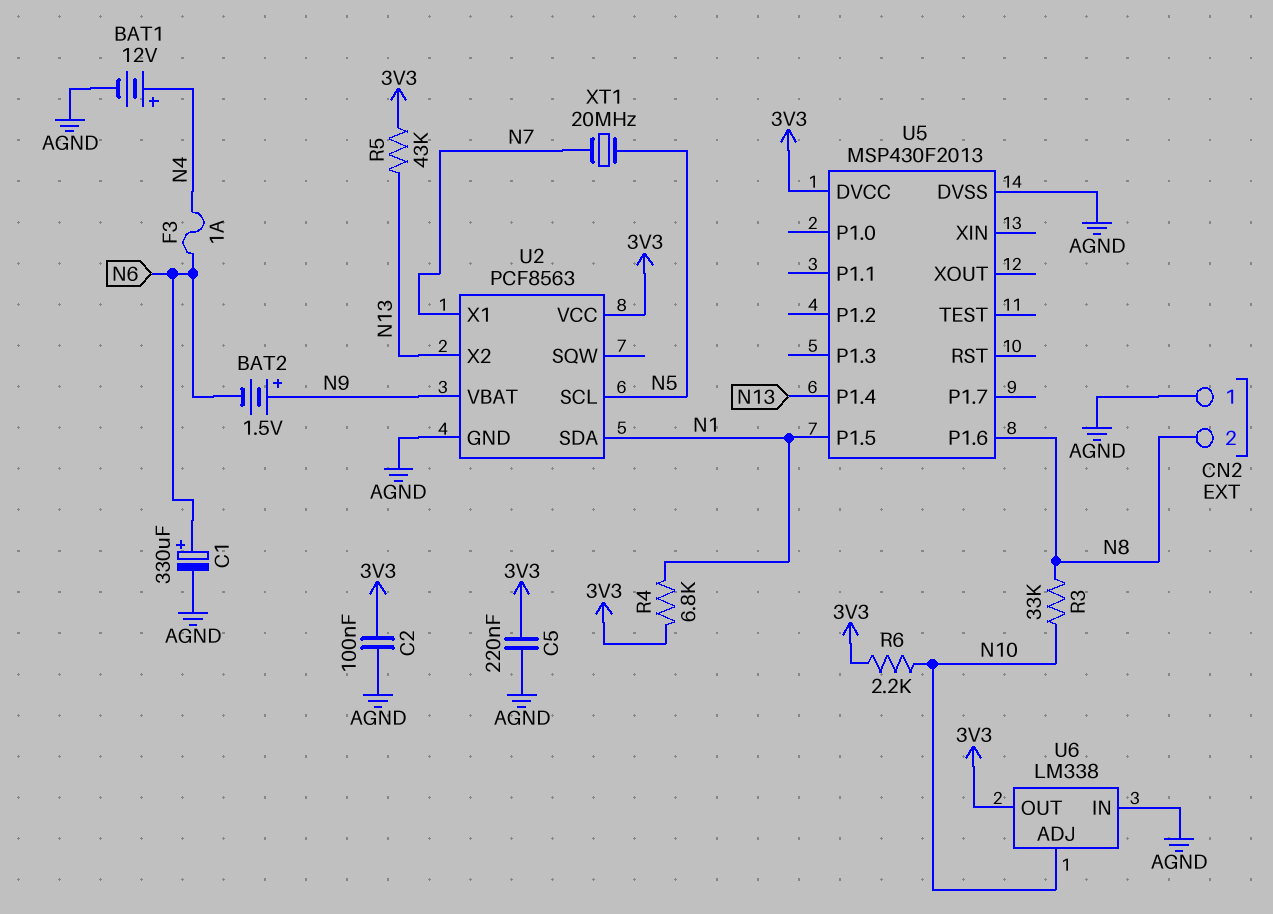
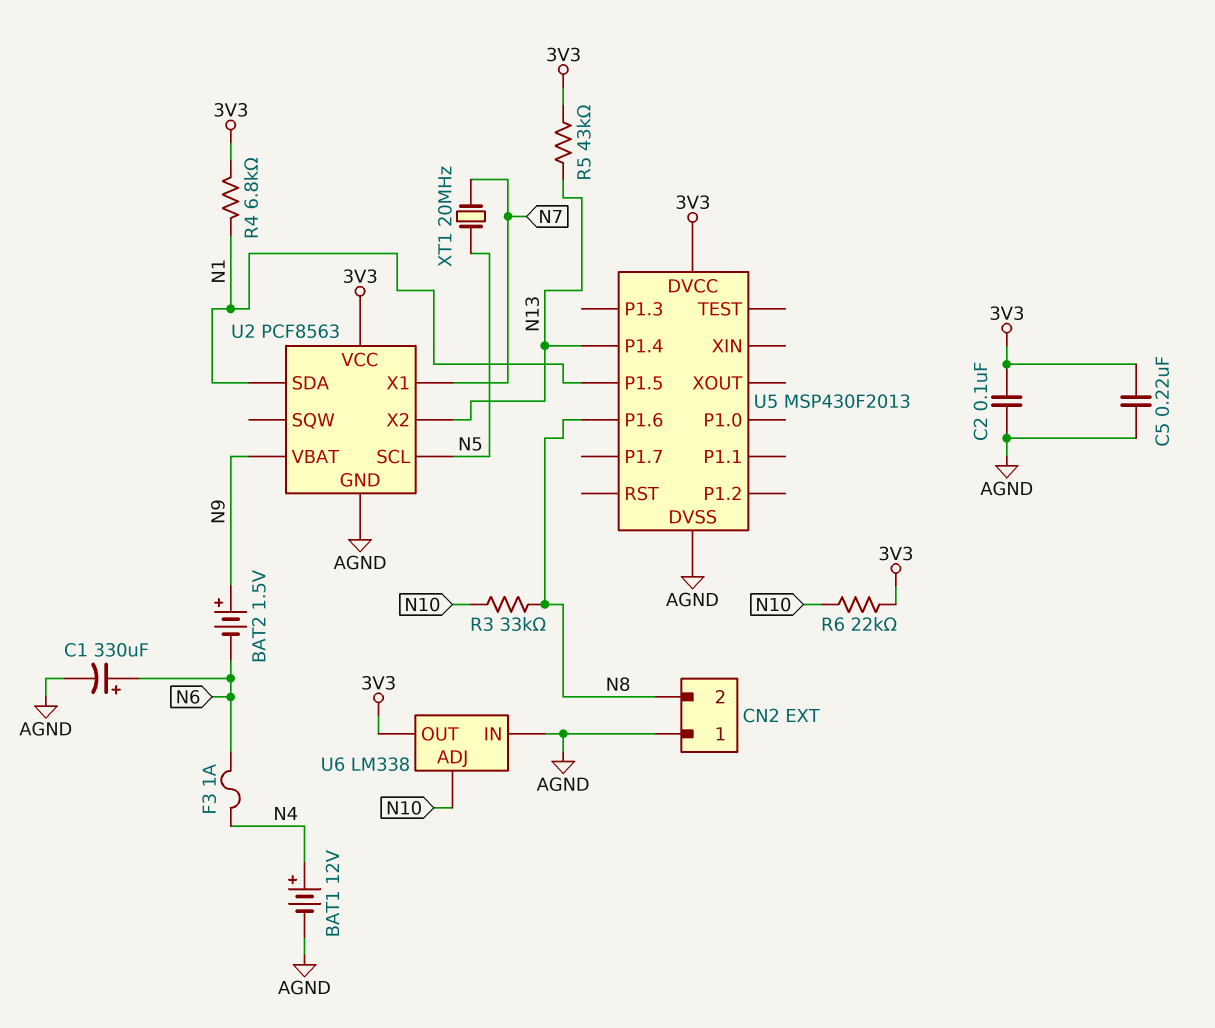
R6: 2.2k (3V3, N10) -> 22k (3V3, N10)

